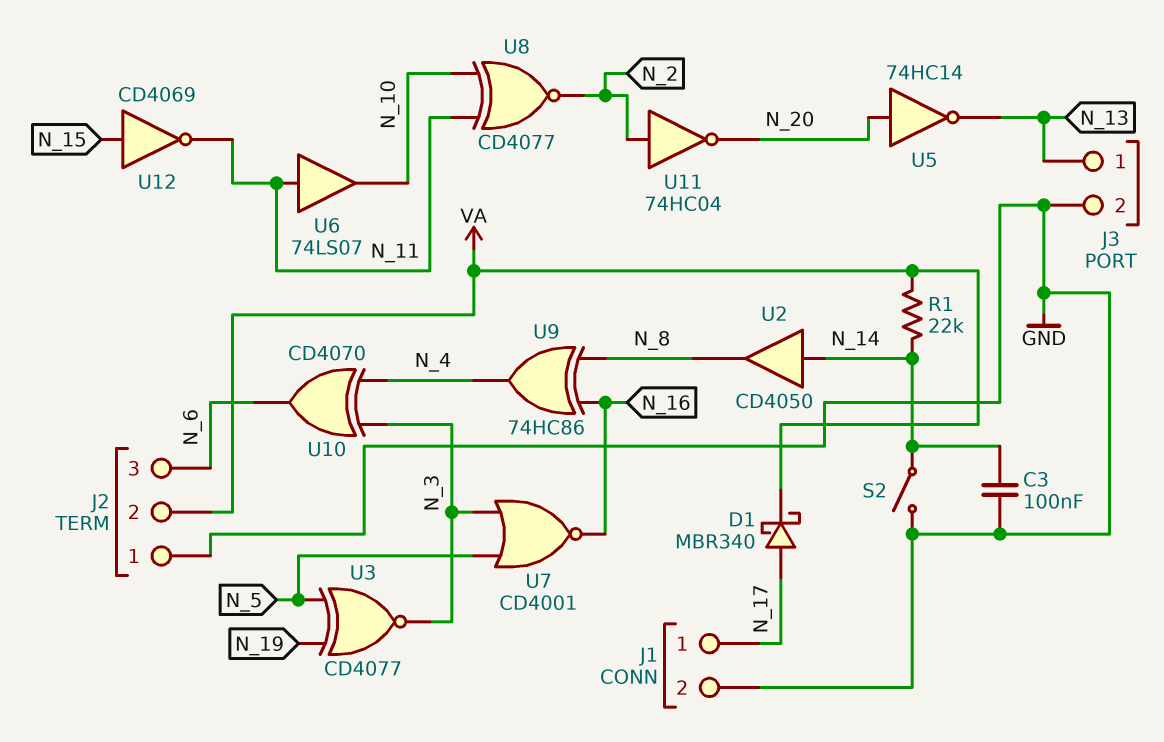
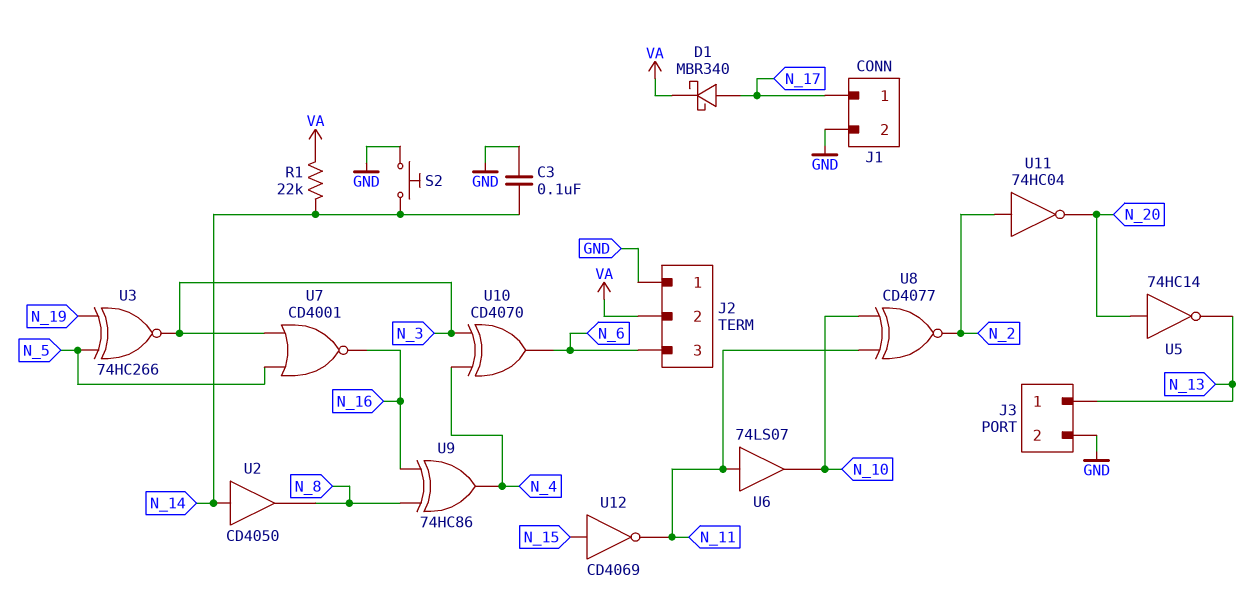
S2: switch (GND, N_14) -> button (GND, N_14)
U3: XNOR CD4077 (in N_5, in N_19, out N_3) -> XNOR 74HC266 (in N_5, in N_19, out N_3)

